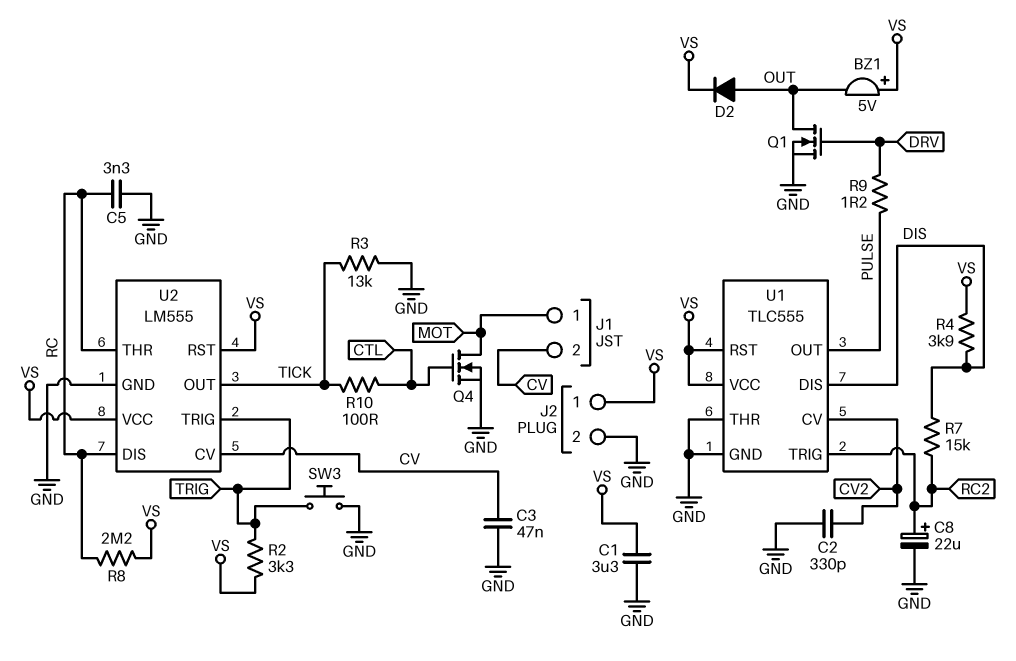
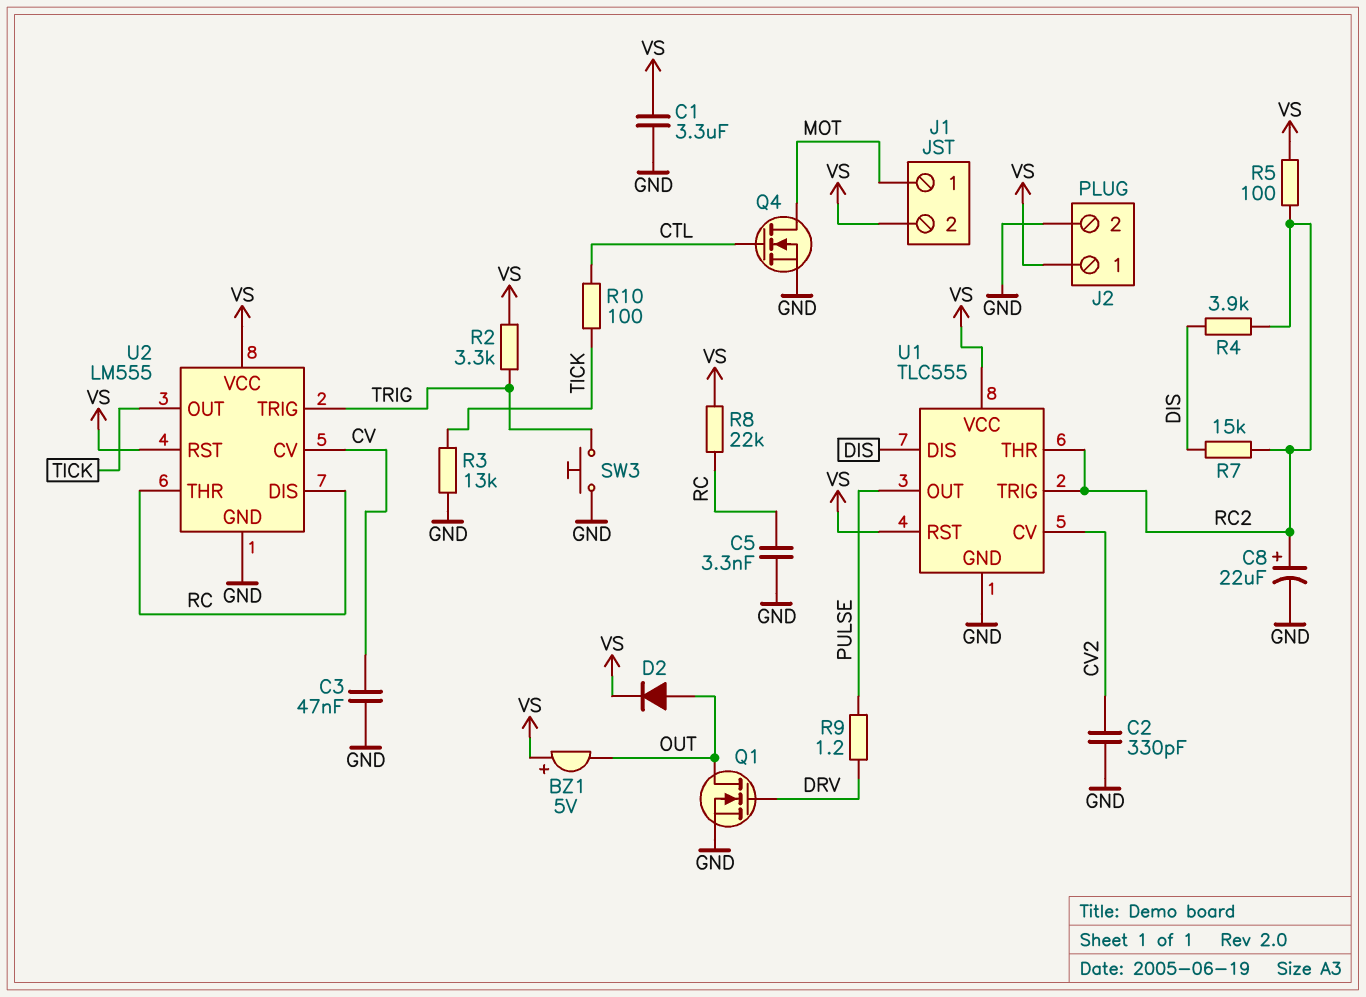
J1 pin 2: CV -> VS
R4: 3.9k (DIS, VS) -> 3.9k (DIS, RC2)
R5: none -> 100 (RC2, VS)
R8: 2.2M (RC, VS) -> 22k (RC, VS)
U1 pin THR: GND -> RC2

